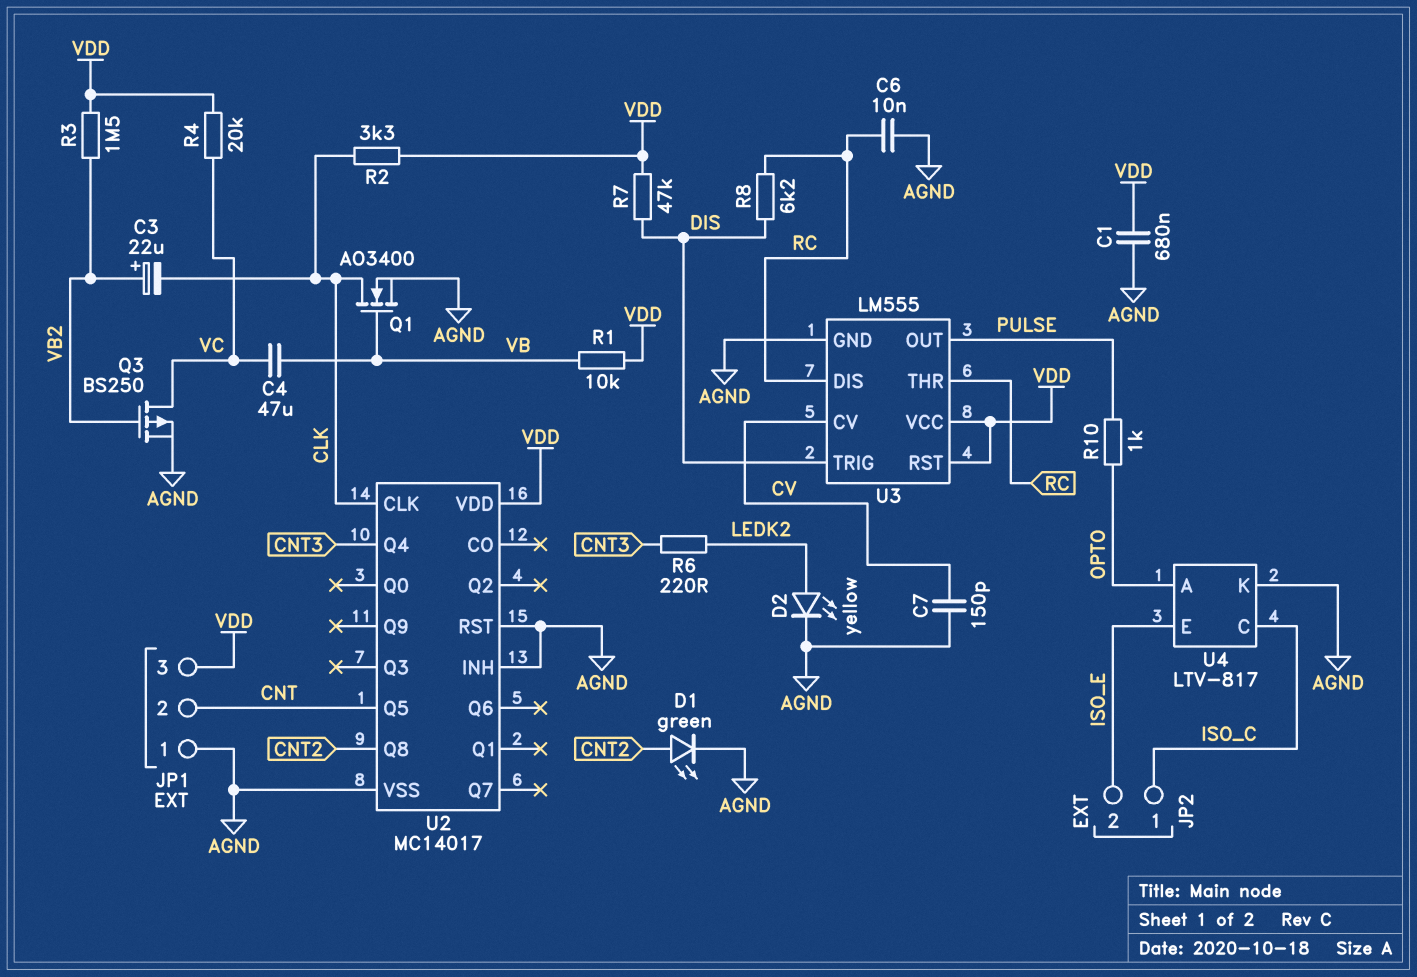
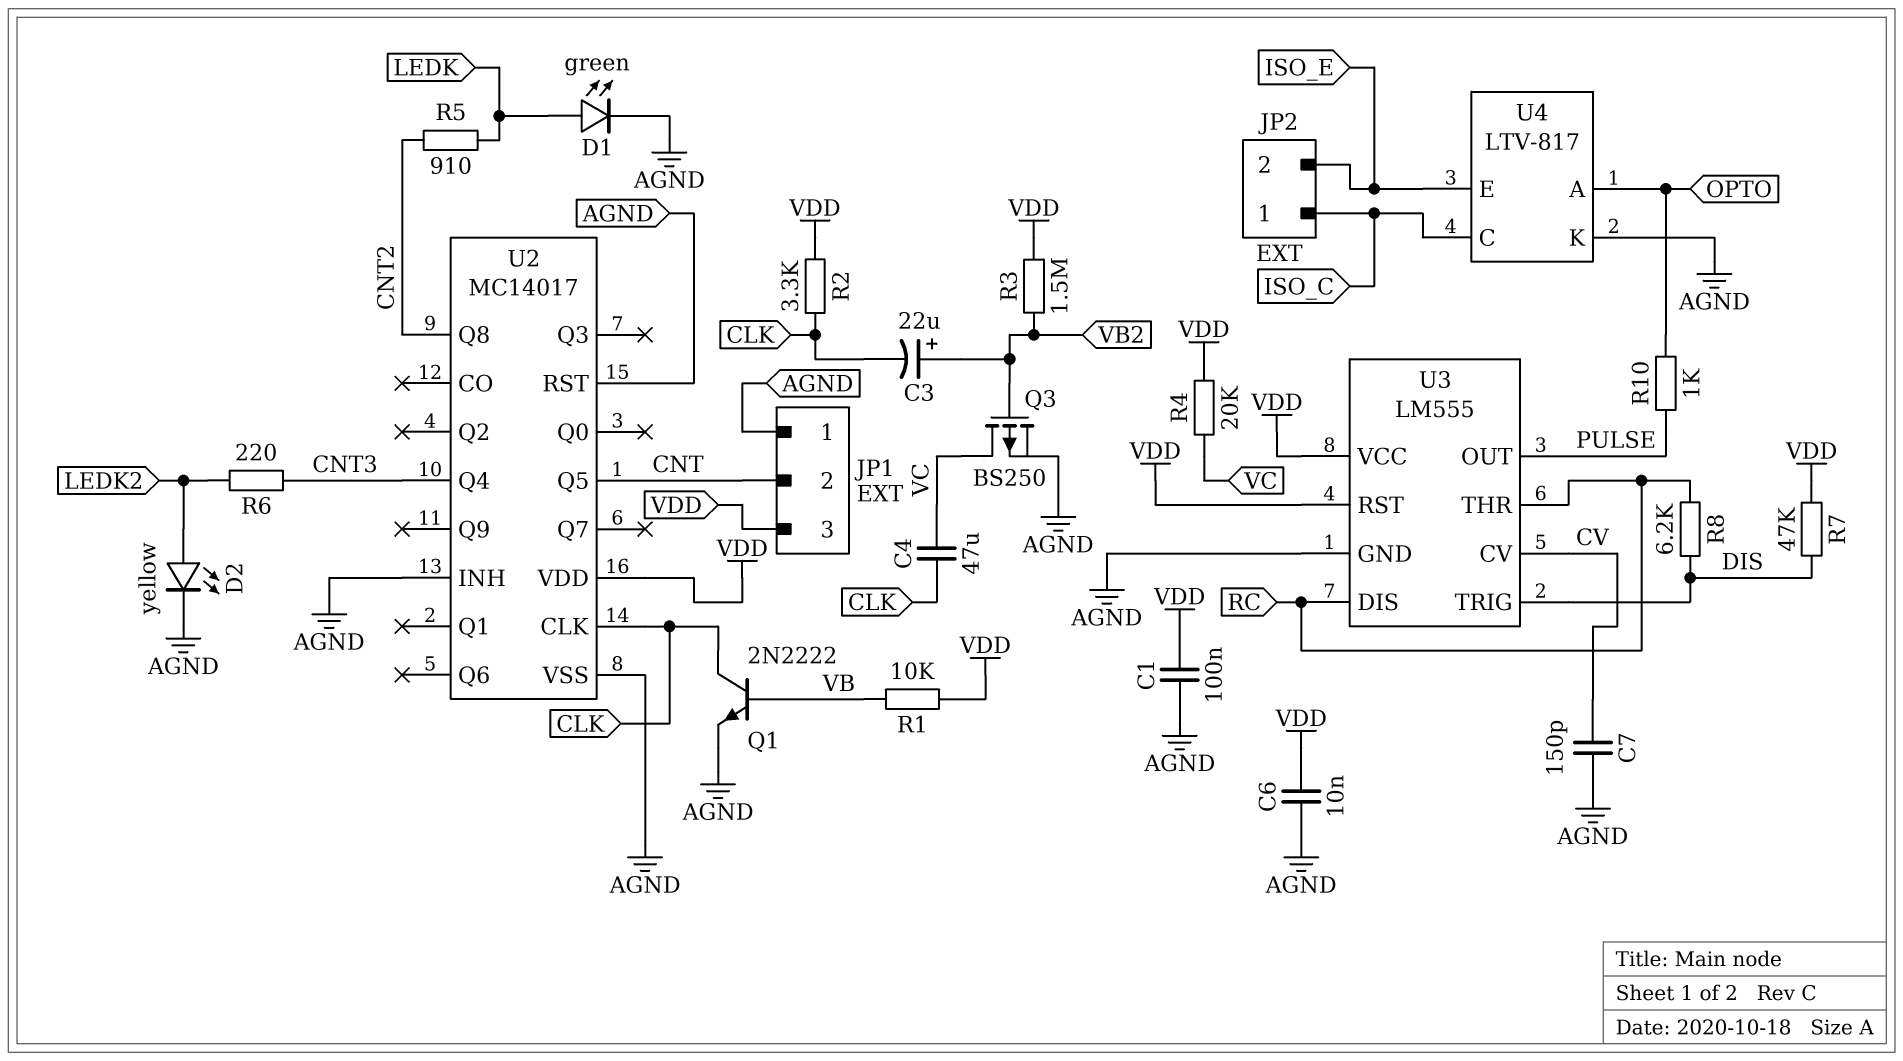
C1: 680nF (AGND, VDD) -> 100nF (AGND, VDD)
C4: 47uF (VB, VC) -> 47uF (CLK, VC)
C6: 10nF (AGND, RC) -> 10nF (AGND, VDD)
D1: LED green (A CNT2, K AGND) -> LED green (A LEDK, K AGND)
Q1: NMOS AO3400 (G VB, D CLK, S AGND) -> NPN 2N2222 (B VB, C CLK, E AGND)
R5: none -> 910 (CNT2, LEDK)

